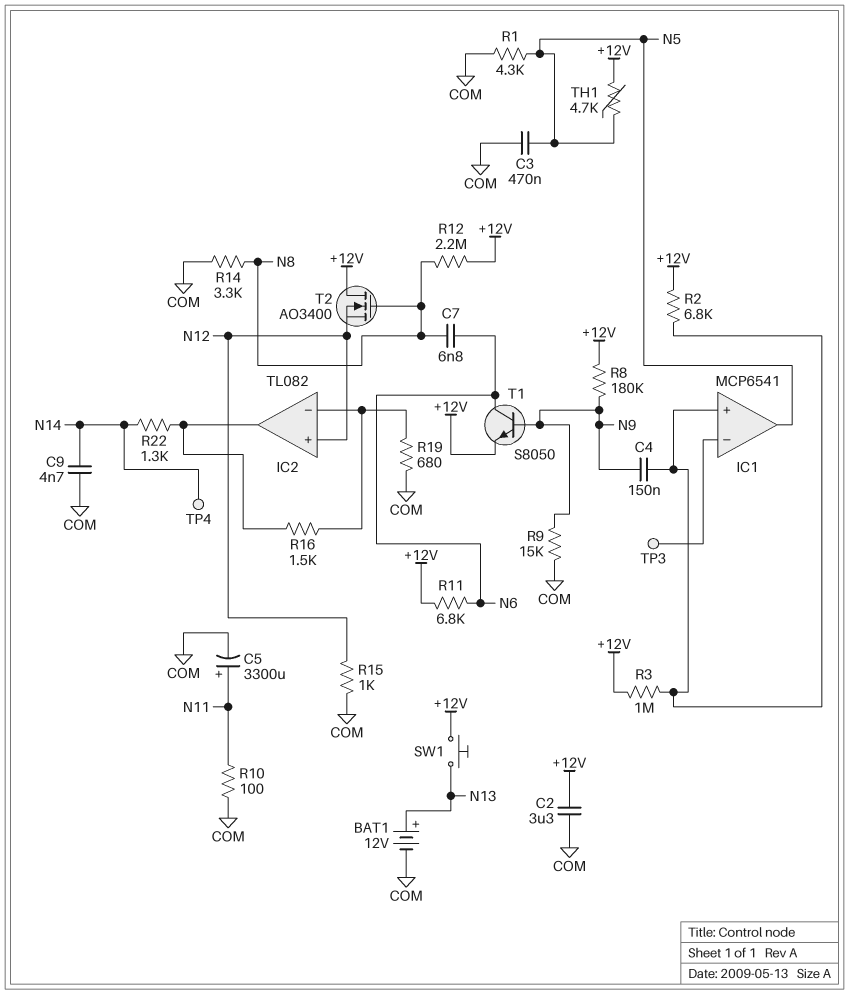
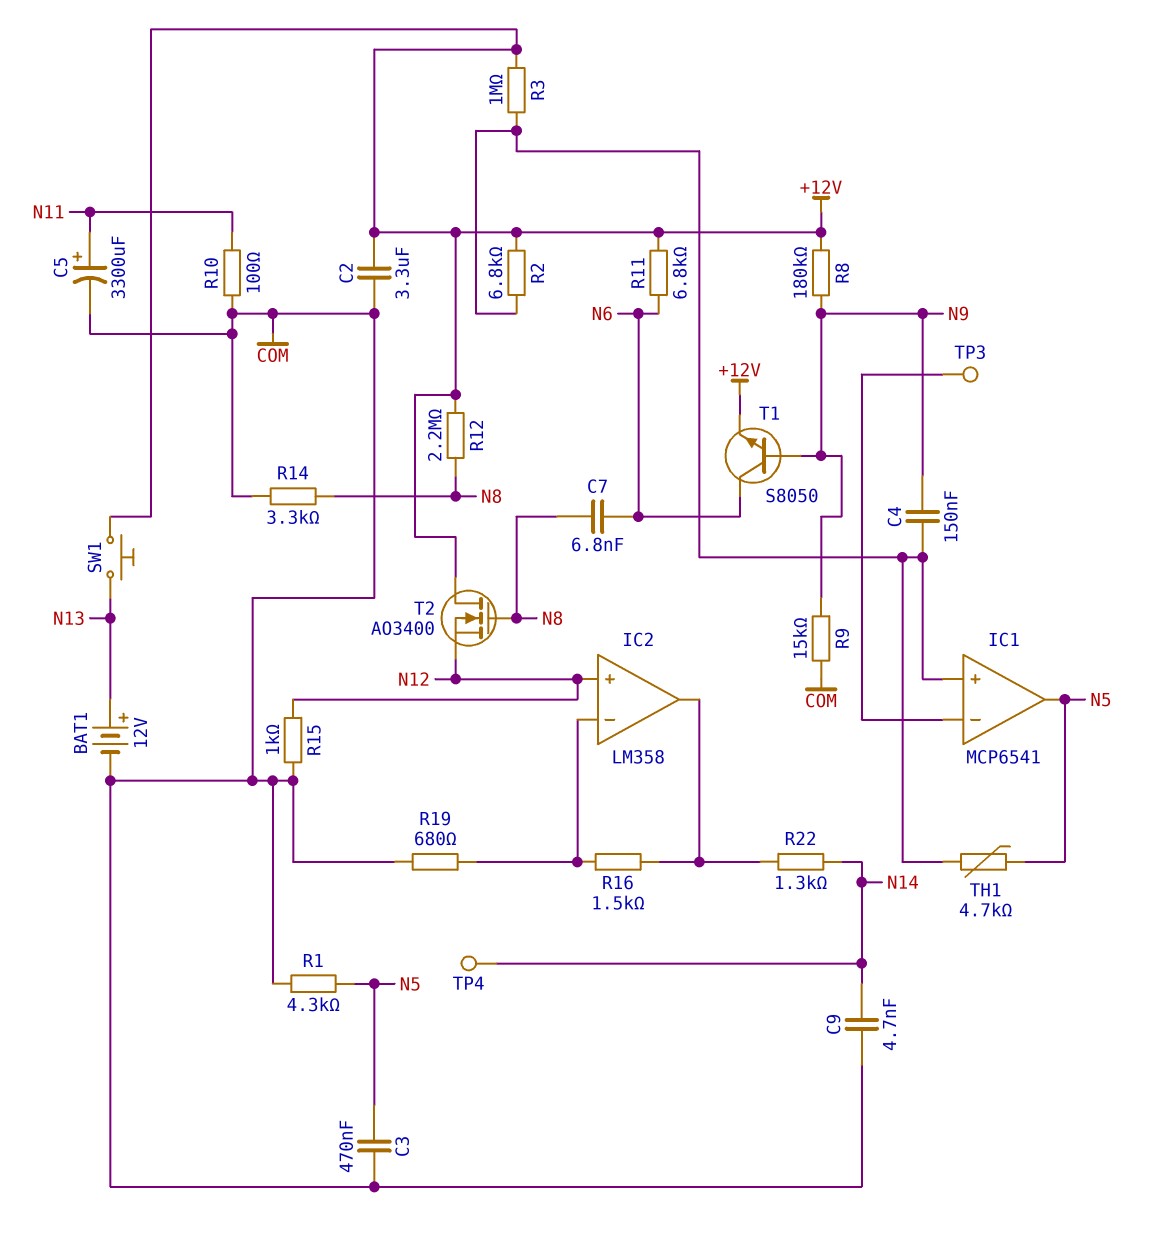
IC2: TL082 -> LM358
TH1: 4.7k (+12V, N5) -> 4.7k (IC1/in+, N5)

